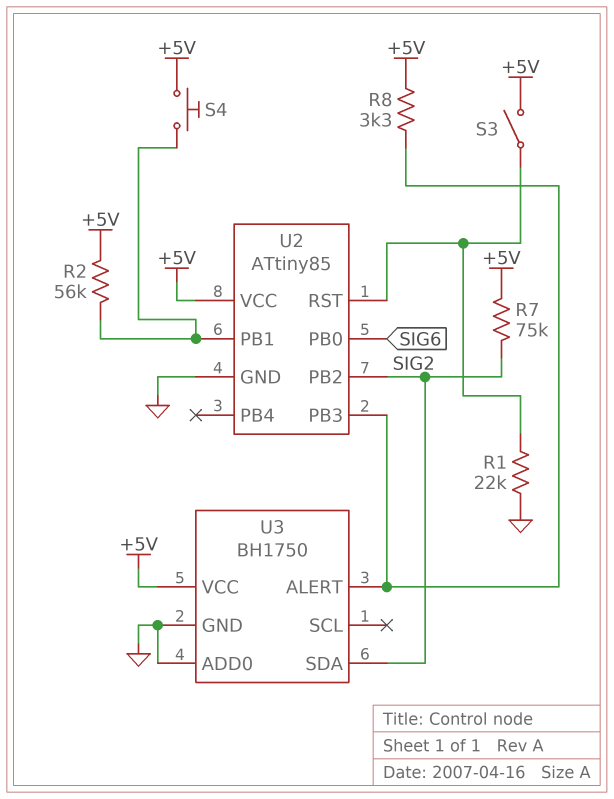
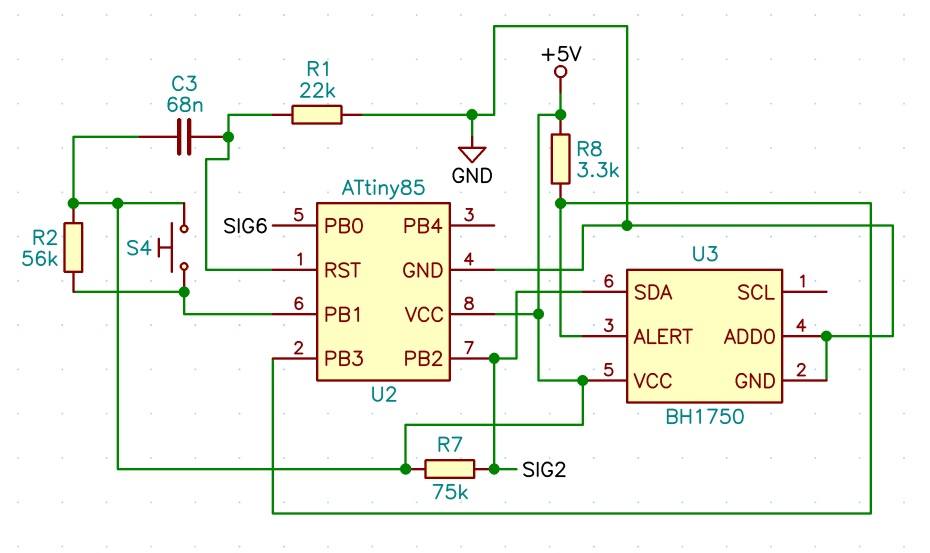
C3: none -> 68nF (+5V, U2/RST)
S3: switch (+5V, U2/RST) -> none

